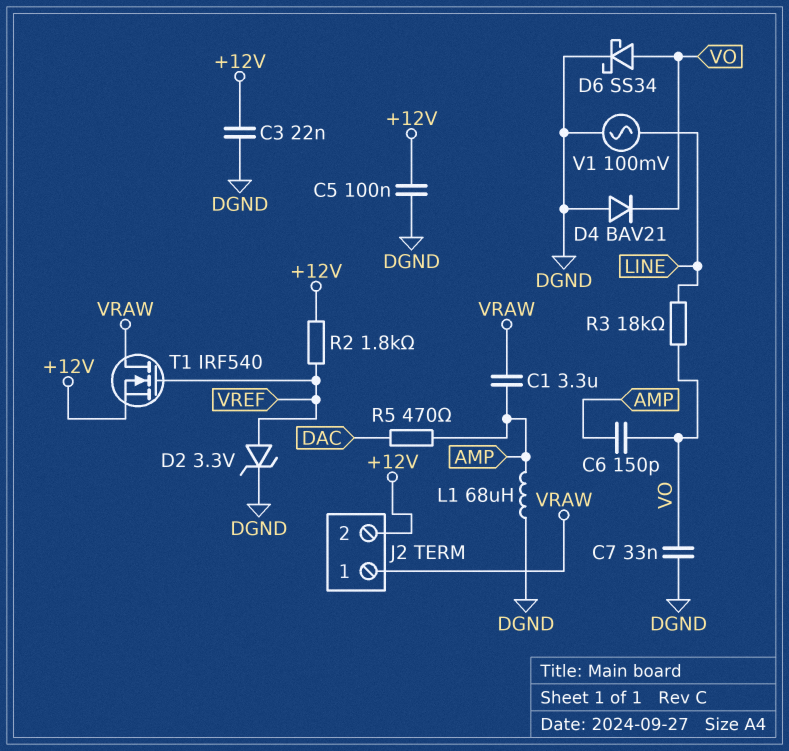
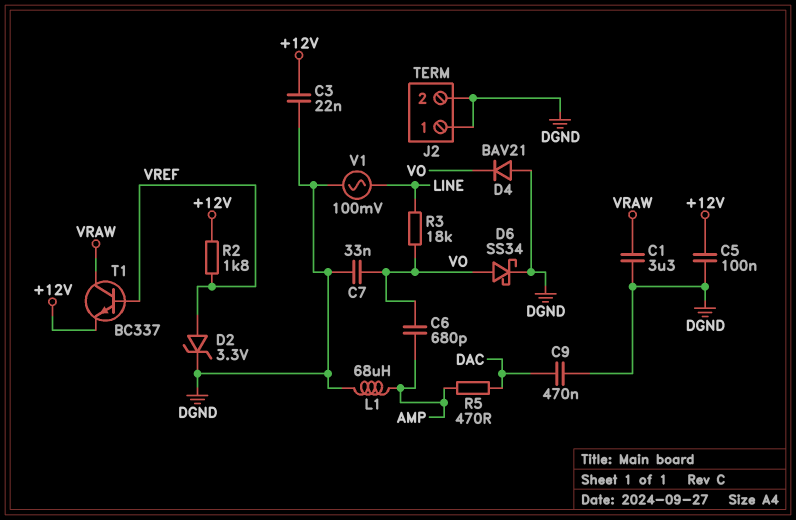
C1: 3.3uF (AMP, VRAW) -> 3.3uF (DGND, VRAW)
C6: 150pF (AMP, VO) -> 680pF (AMP, VO)
C9: none -> 470nF (DAC, DGND)
J2 pin 1: VRAW -> DGND
J2 pin 2: +12V -> DGND
T1: NMOS IRF540 (G VREF, D VRAW, S +12V) -> NPN BC337 (B VREF, C VRAW, E +12V)

